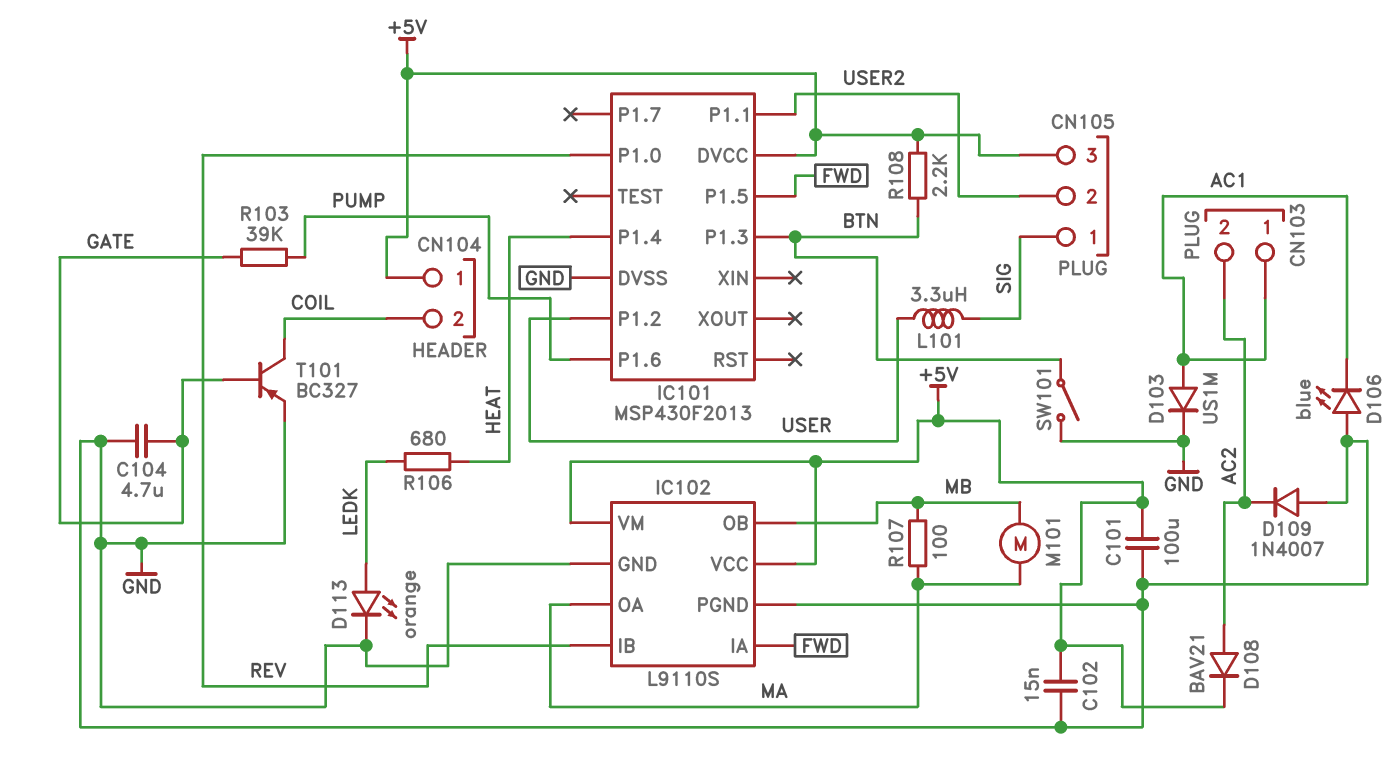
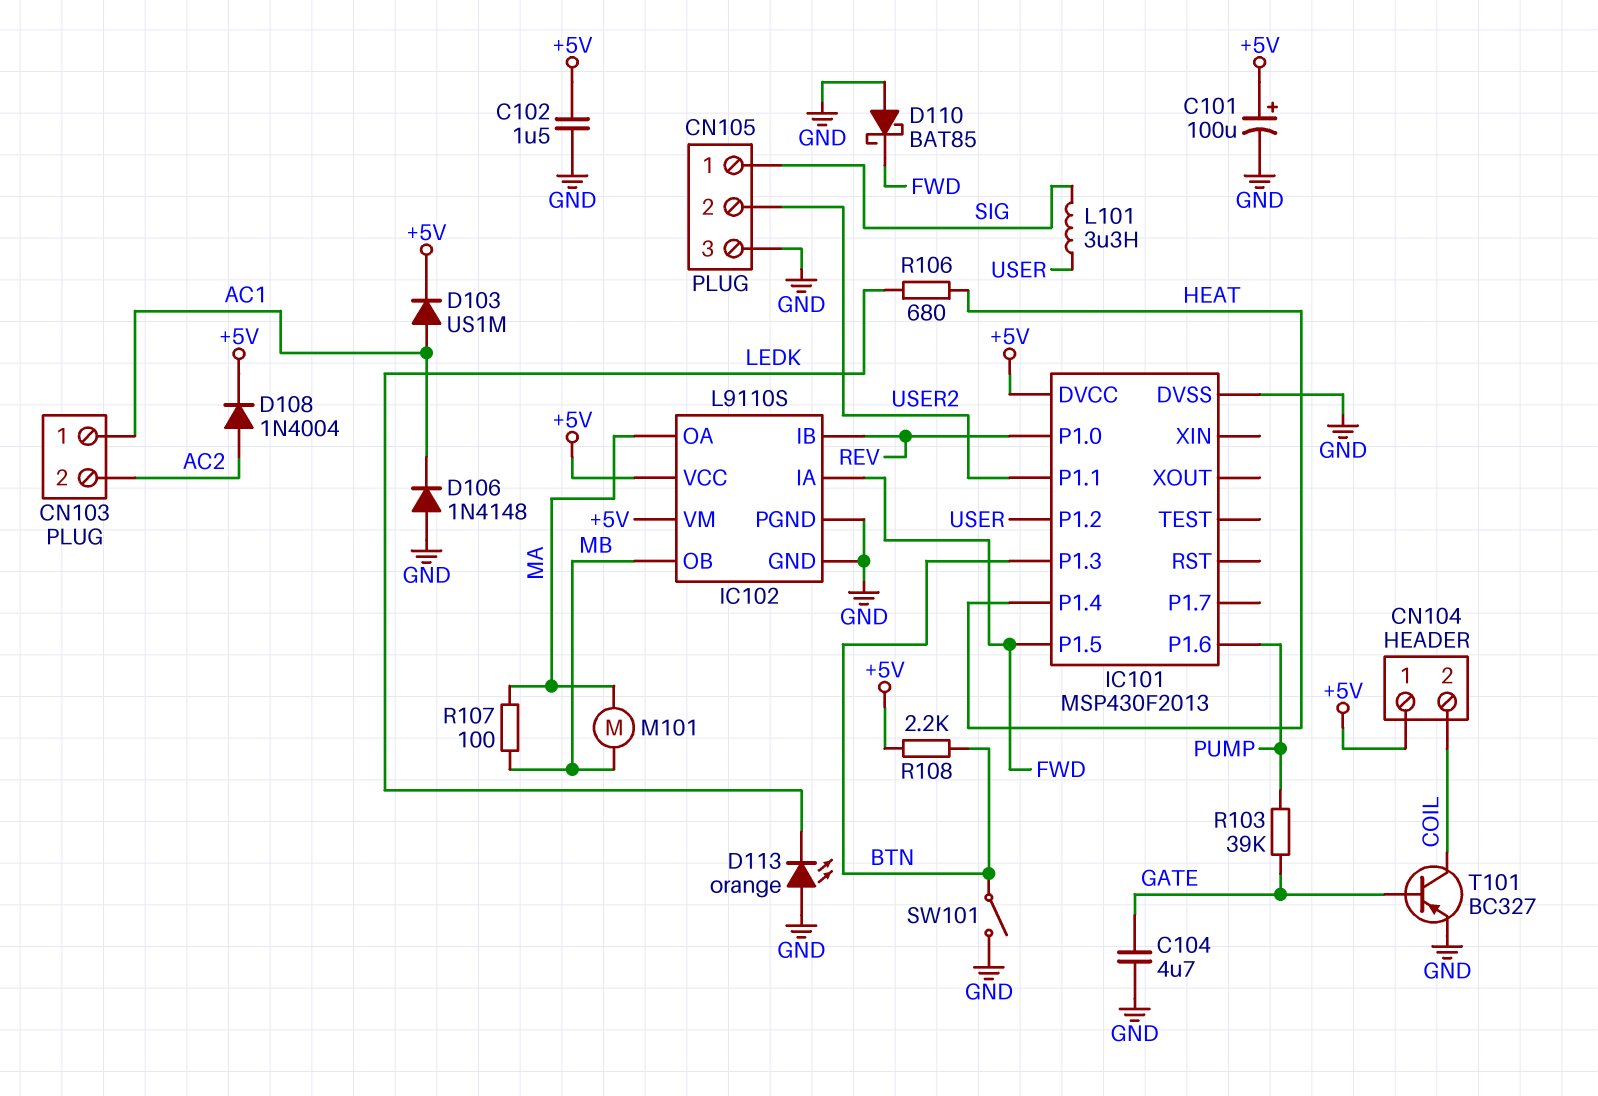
C101: 100uF (+5V, GND) -> 100uF (plus +5V, minus GND)
C102: 15nF (+5V, GND) -> 1.5uF (+5V, GND)
CN105 pin 3: +5V -> GND
D103: diode US1M (A AC1, K GND) -> diode US1M (A AC1, K +5V)
D106: LED blue (A GND, K AC1) -> diode 1N4148 (A GND, K AC1)
D108: diode BAV21 (A AC2, K +5V) -> diode 1N4004 (A AC2, K +5V)
D109: diode 1N4007 (A GND, K AC2) -> none
D110: none -> schottky BAT85 (A GND, K FWD)
D113: LED orange (A LEDK, K GND) -> LED orange (A GND, K LEDK)

